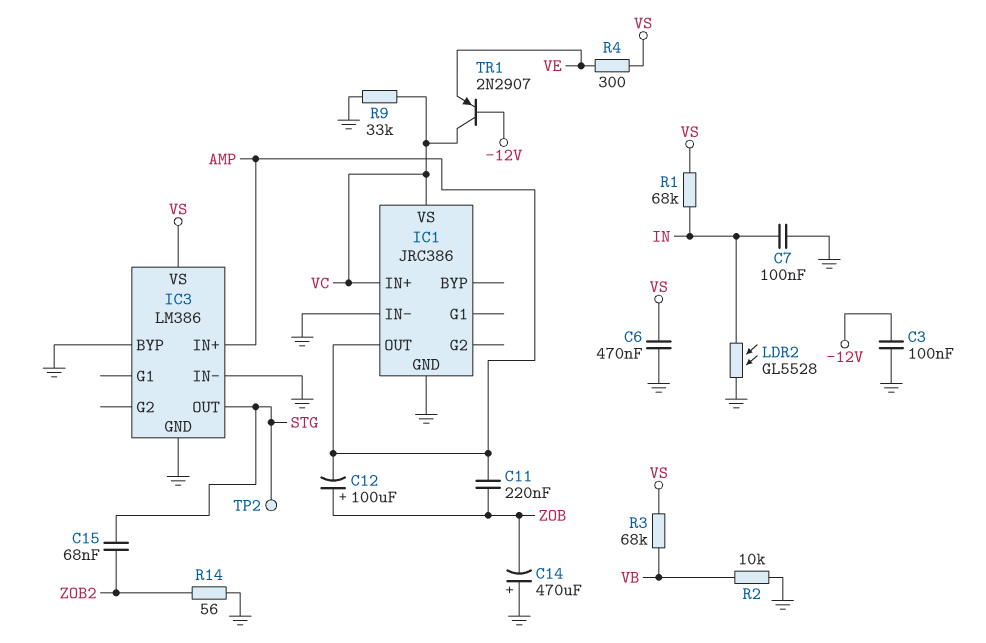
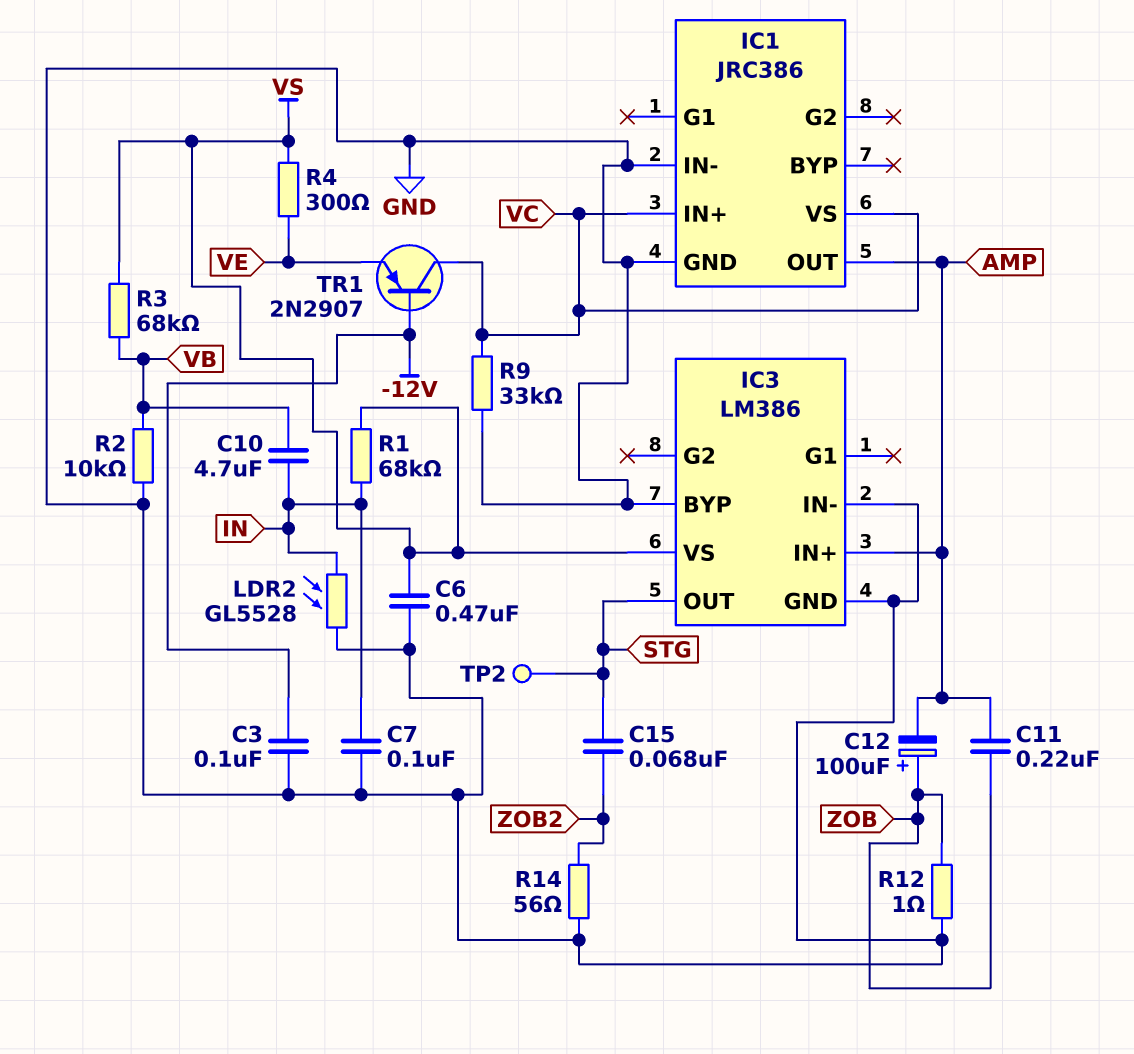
C10: none -> 4.7uF (IN, VB)
C14: 470uF (plus GND, minus ZOB) -> none
R12: none -> 1 (GND, ZOB)

